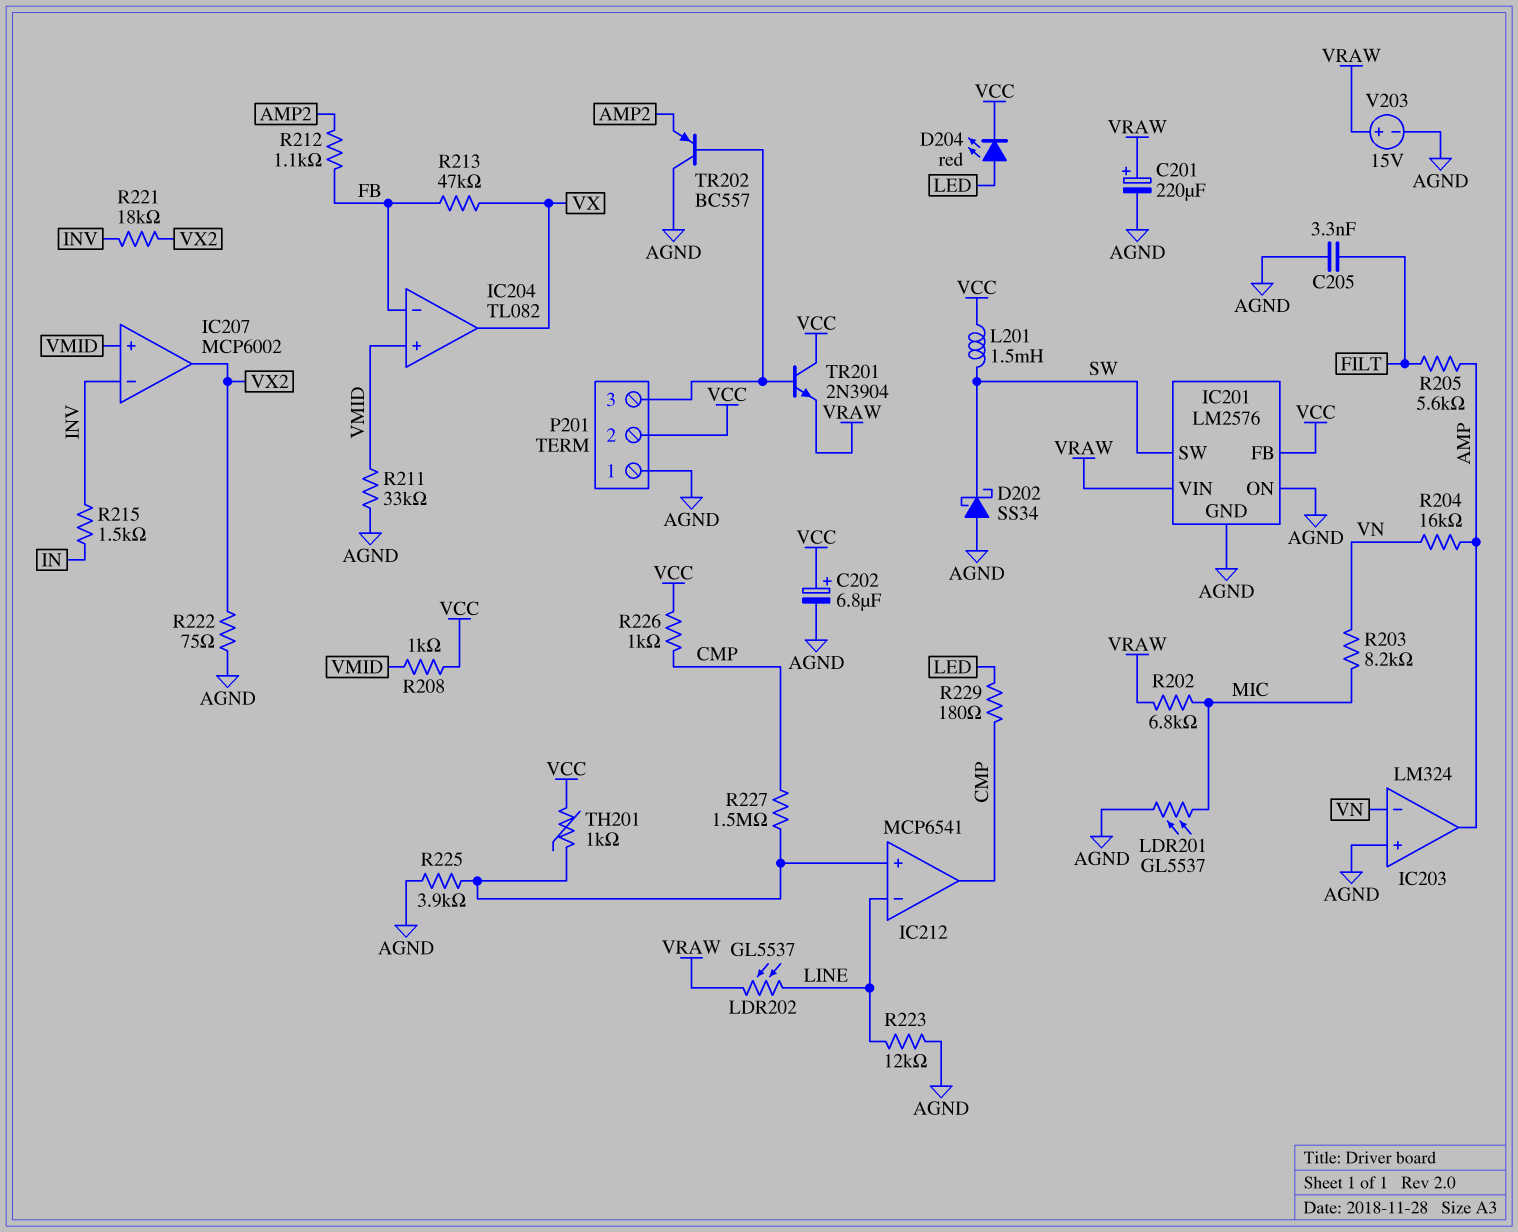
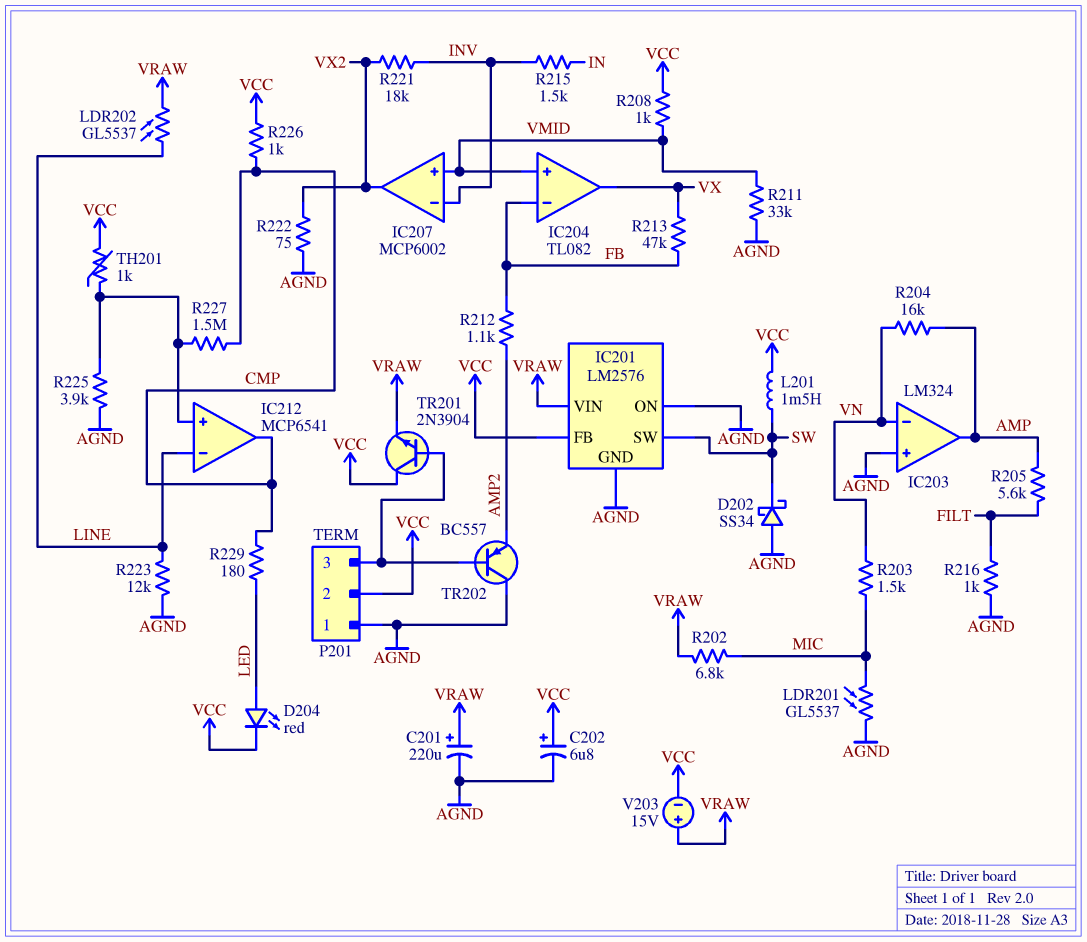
C205: 3.3nF (AGND, FILT) -> none
R203: 8.2k (MIC, VN) -> 1.5k (MIC, VN)
R216: none -> 1k (AGND, FILT)
V203: 15V (plus VRAW, minus AGND) -> 15V (plus VRAW, minus VCC)

